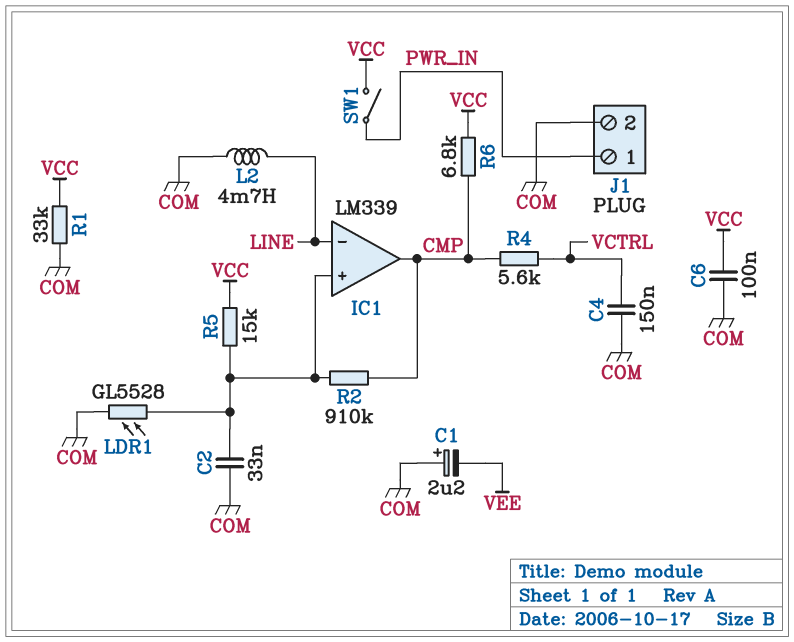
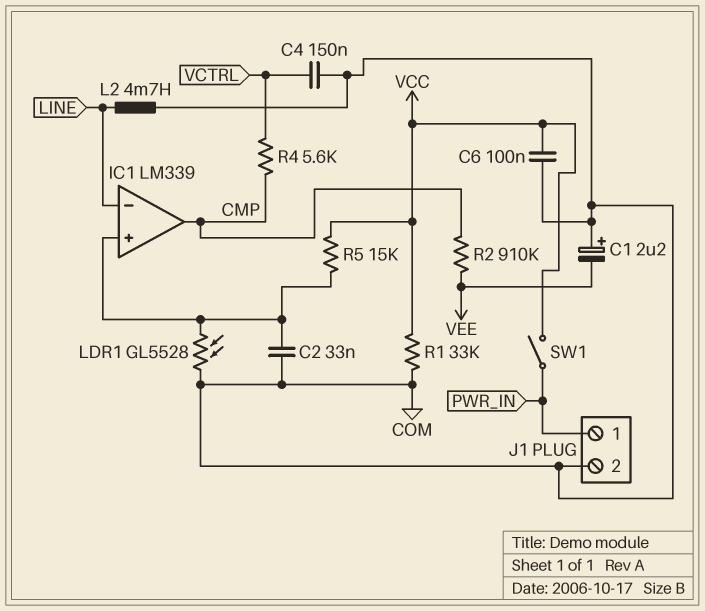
R2: 910k (CMP, IC1/in+) -> 910k (CMP, VEE)
R6: 6.8k (CMP, VCC) -> none

